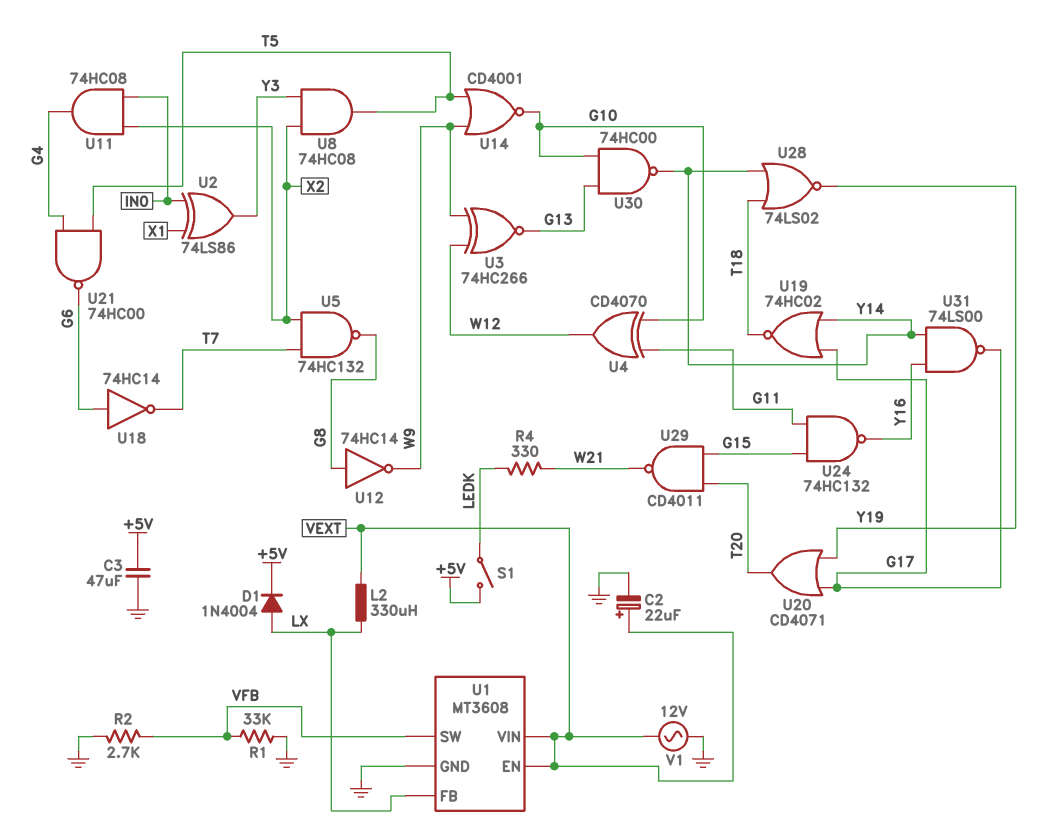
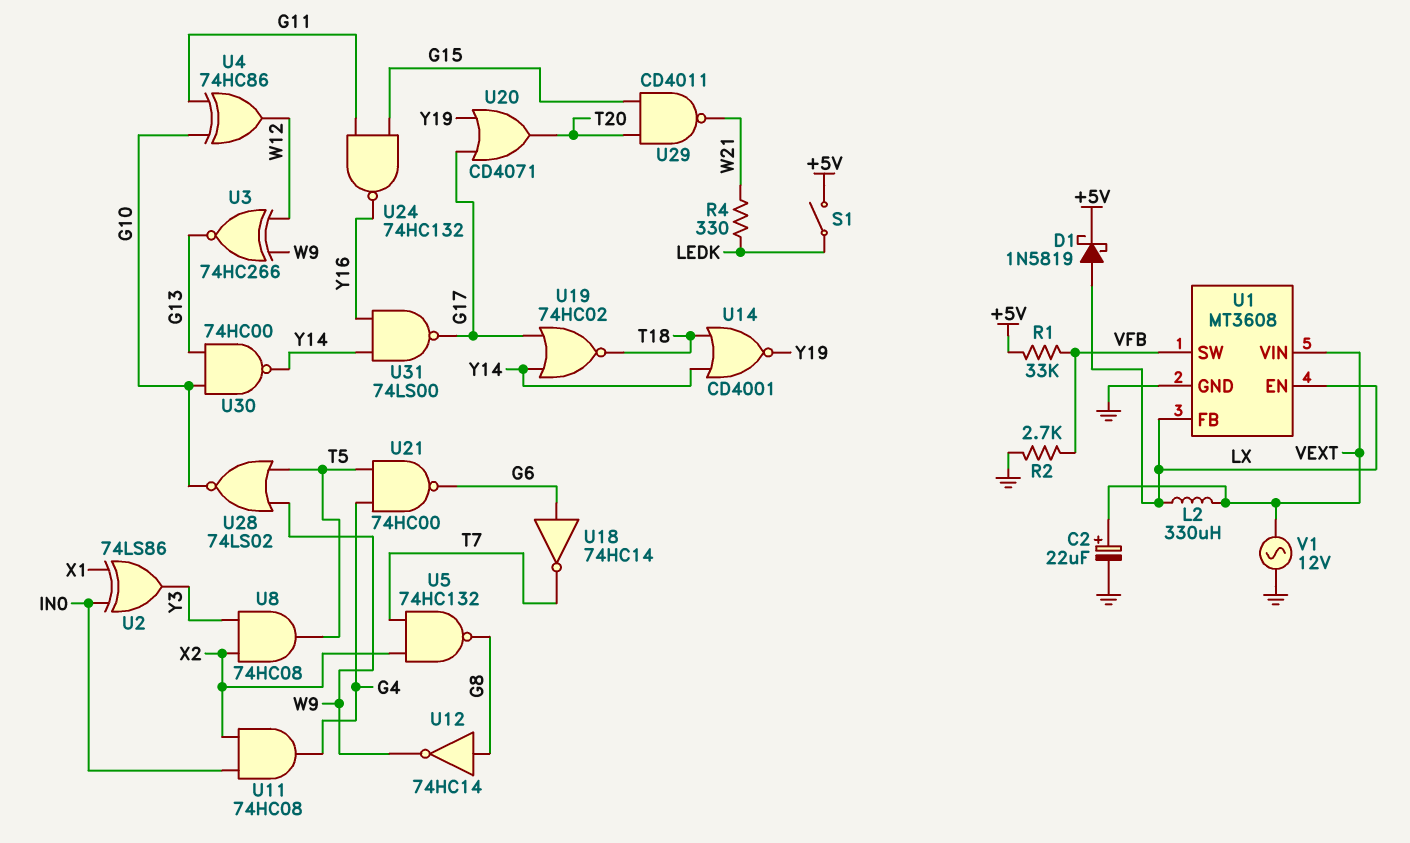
C3: 47uF (+5V, GND) -> none
D1: diode 1N4004 (A LX, K +5V) -> schottky 1N5819 (A LX, K +5V)
R1: 33k (GND, VFB) -> 33k (+5V, VFB)
U1 pin EN: VEXT -> LX
U4: XOR CD4070 (in G10, in G11, out W12) -> XOR 74HC86 (in G10, in G11, out W12)
U14: NOR CD4001 (in T5, in W9, out G10) -> NOR CD4001 (in T18, in Y14, out Y19)
U28: NOR 74LS02 (in T18, in Y14, out Y19) -> NOR 74LS02 (in T5, in W9, out G10)

